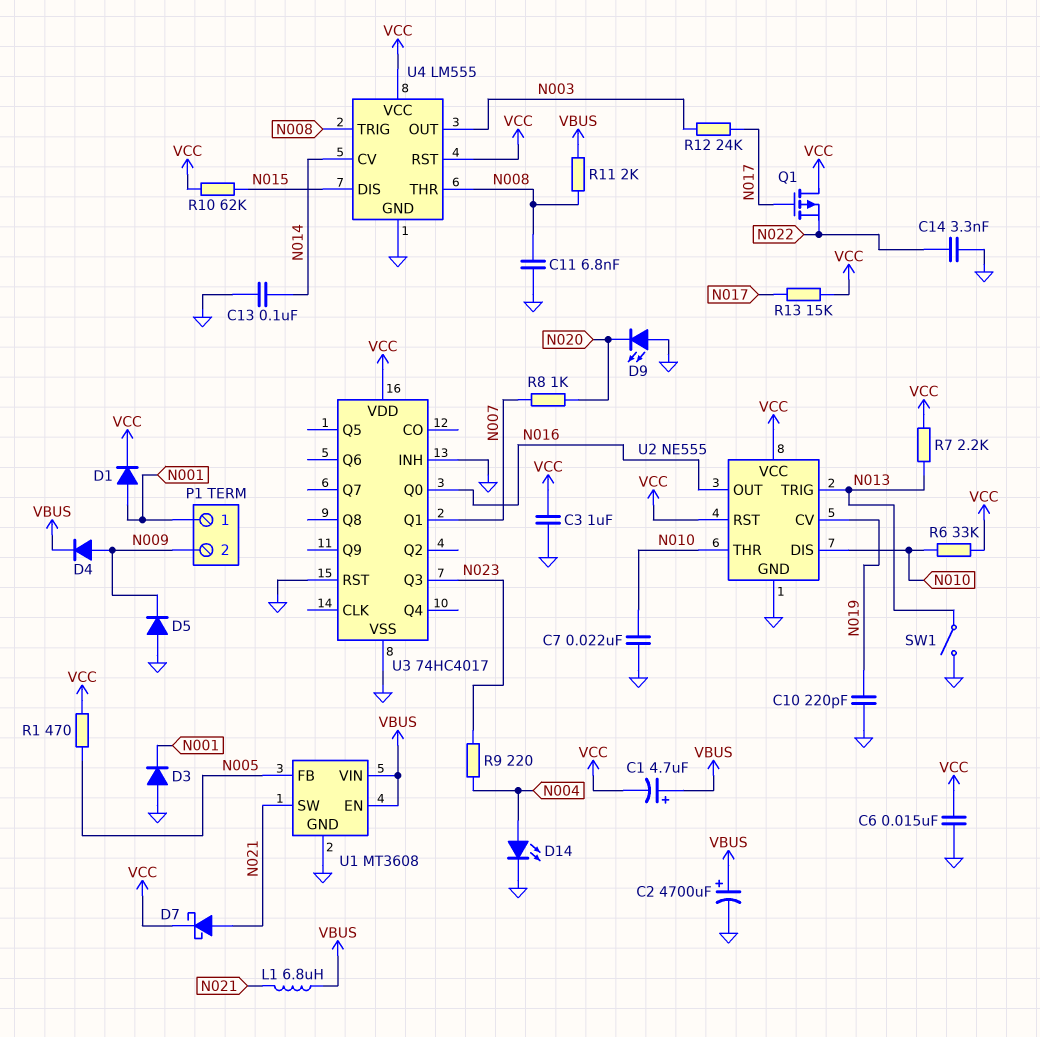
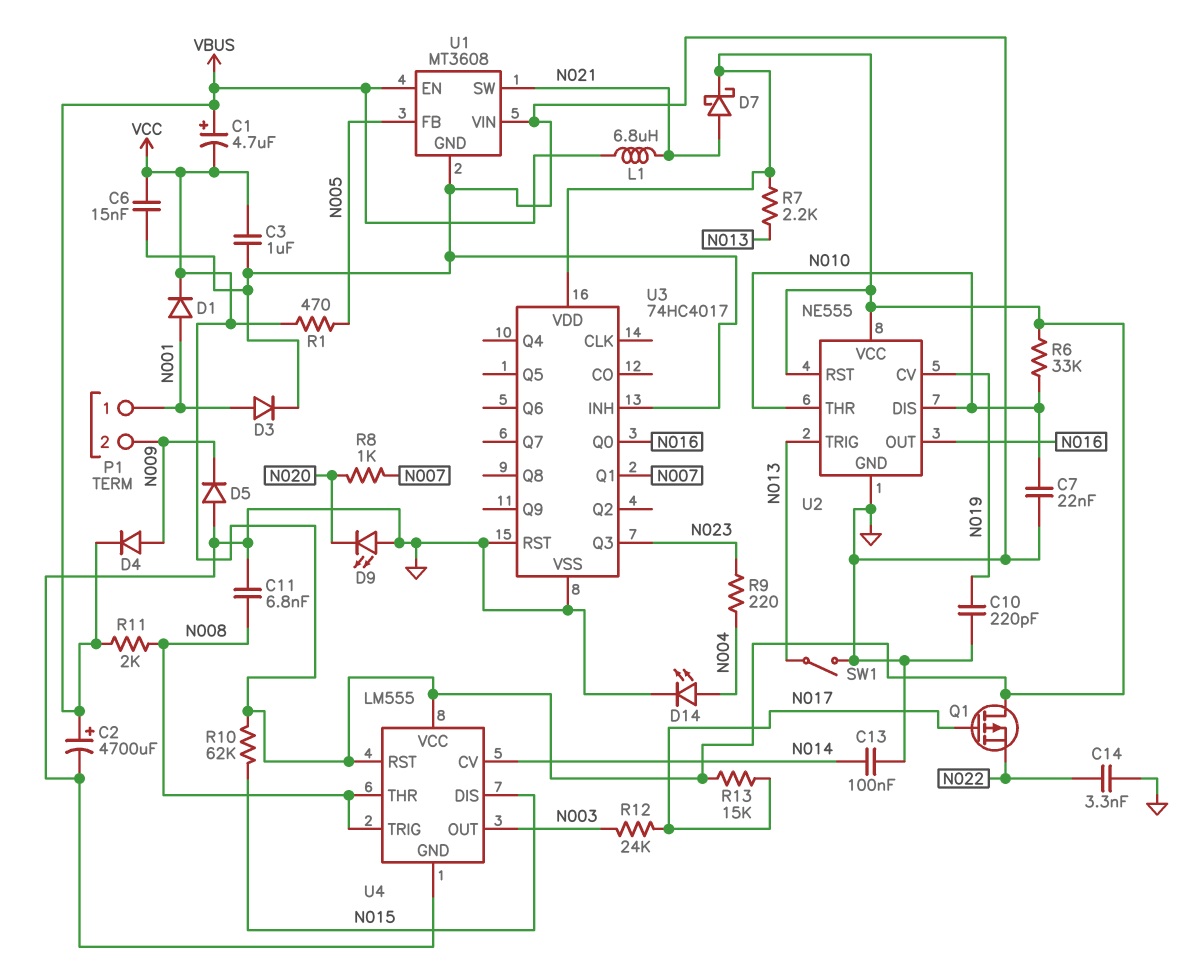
D3: diode (A GND, K N001) -> diode (A N001, K GND)
U1 pin VIN: VBUS -> GND

